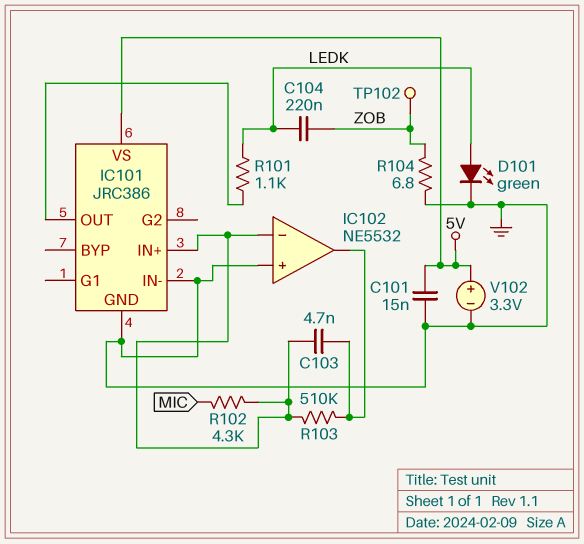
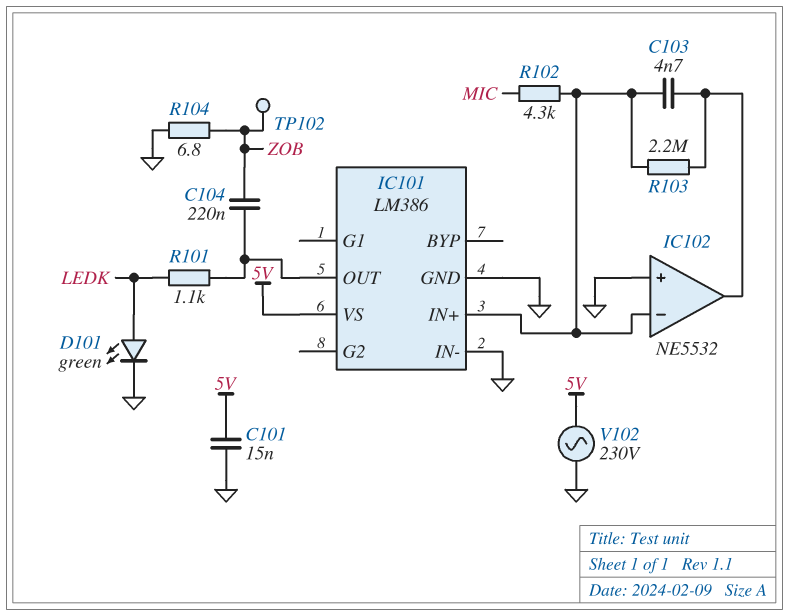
C104: 220nF (LEDK, ZOB) -> 220nF (IC101/OUT, ZOB)
IC101: JRC386 -> LM386
R103: 510k (IC101/IN+, IC102/out) -> 2.2M (IC101/IN+, IC102/out)
V102: 3.3V (plus 5V, minus GND) -> AC 230V (5V, GND)

